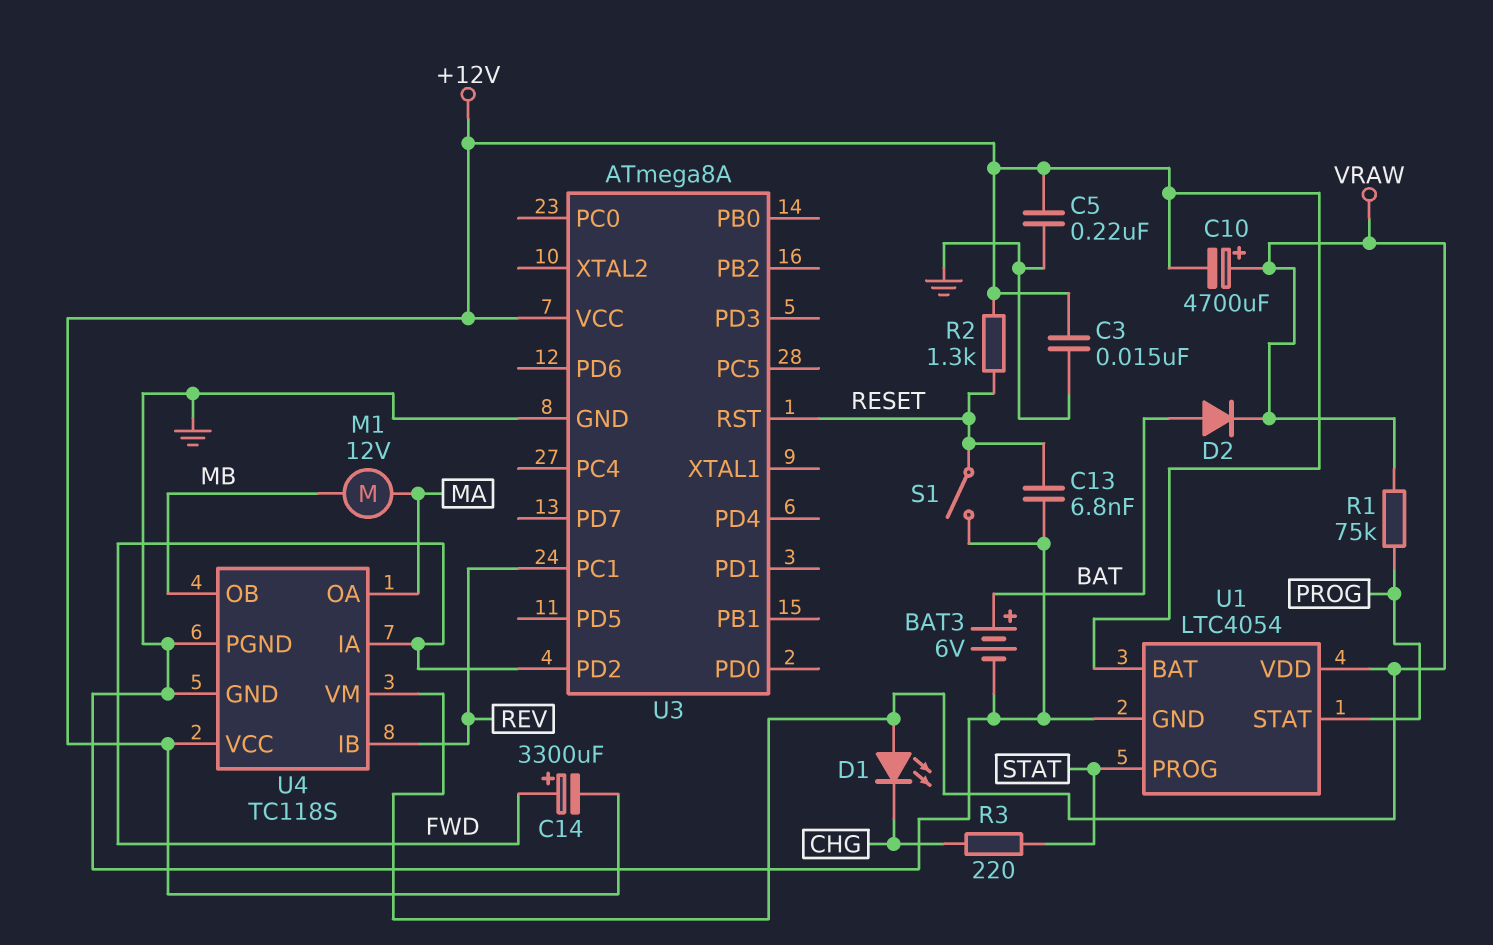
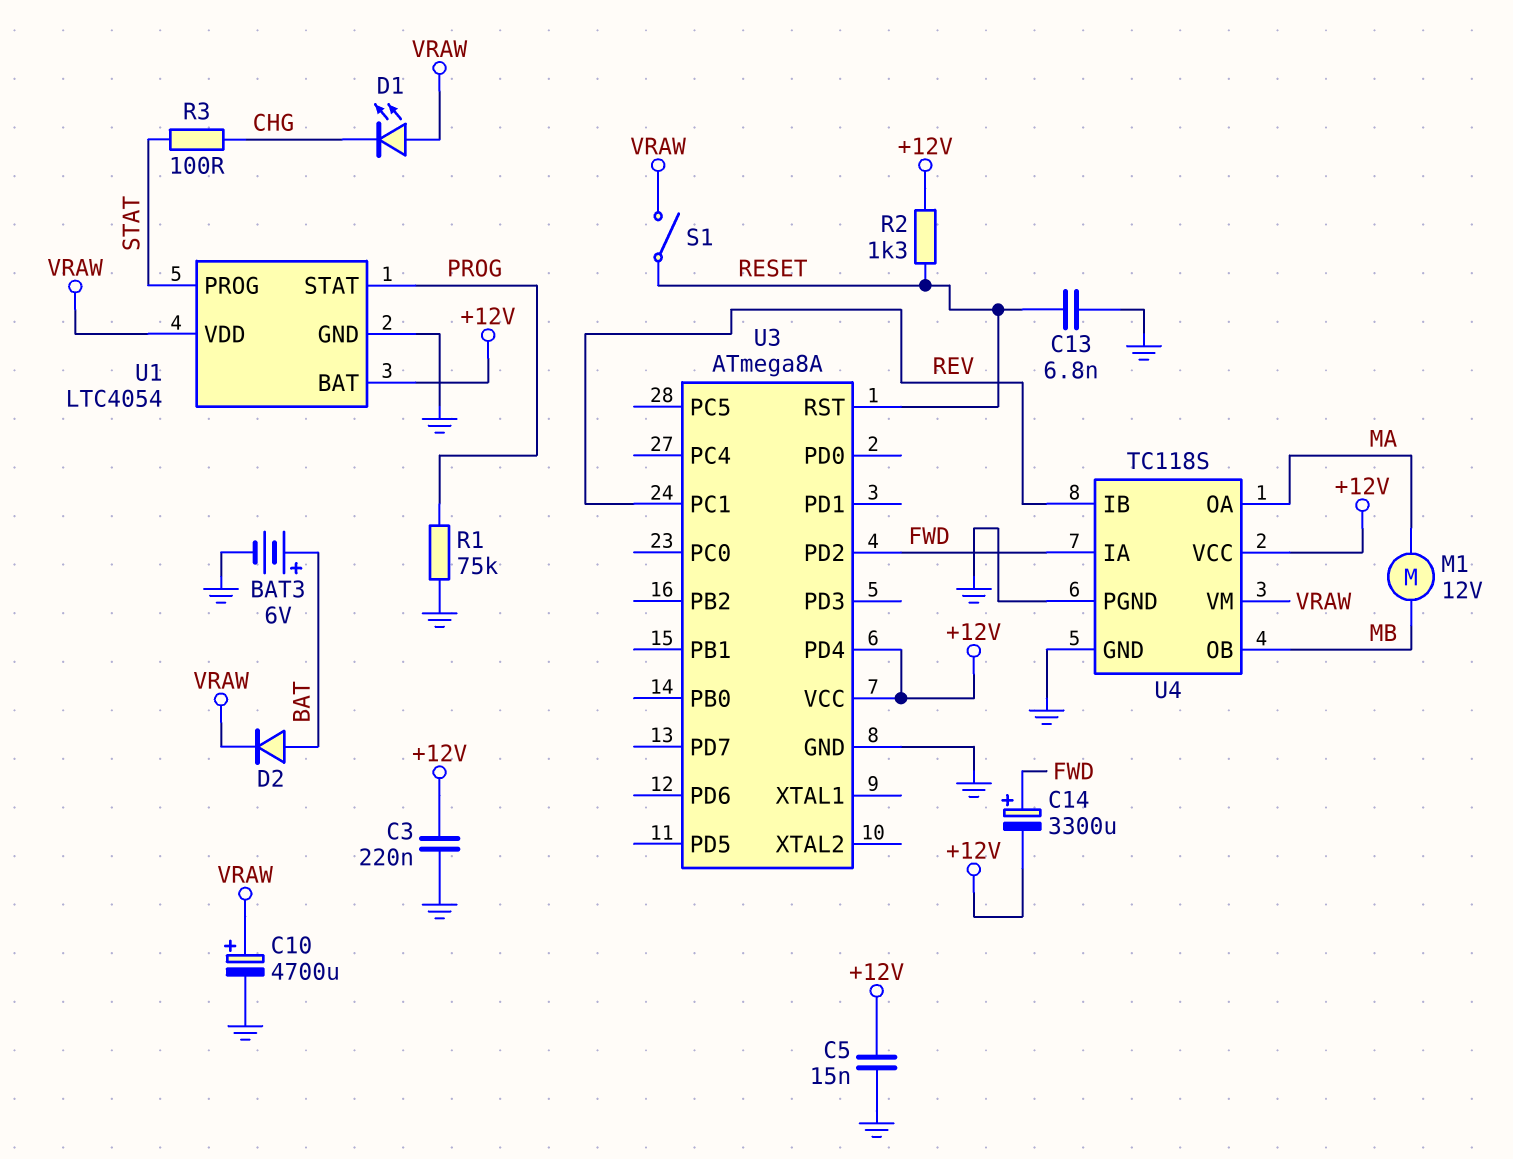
C3: 15nF (+12V, GND) -> 220nF (+12V, GND)
C5: 220nF (+12V, GND) -> 15nF (+12V, GND)
C10: 4700uF (plus VRAW, minus +12V) -> 4700uF (plus VRAW, minus GND)
R1: 75k (PROG, VRAW) -> 75k (GND, PROG)
R3: 220 (CHG, STAT) -> 100 (CHG, STAT)
S1: switch (GND, RESET) -> switch (RESET, VRAW)
U3 pin PD4: none -> +12V

